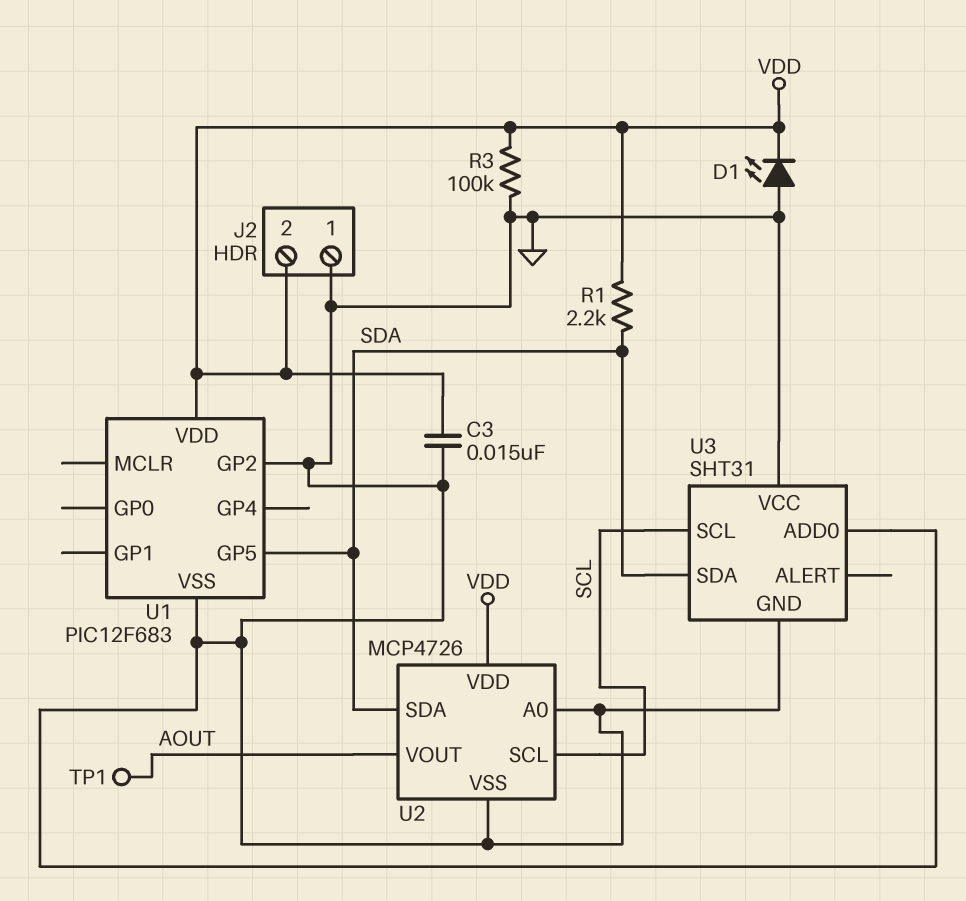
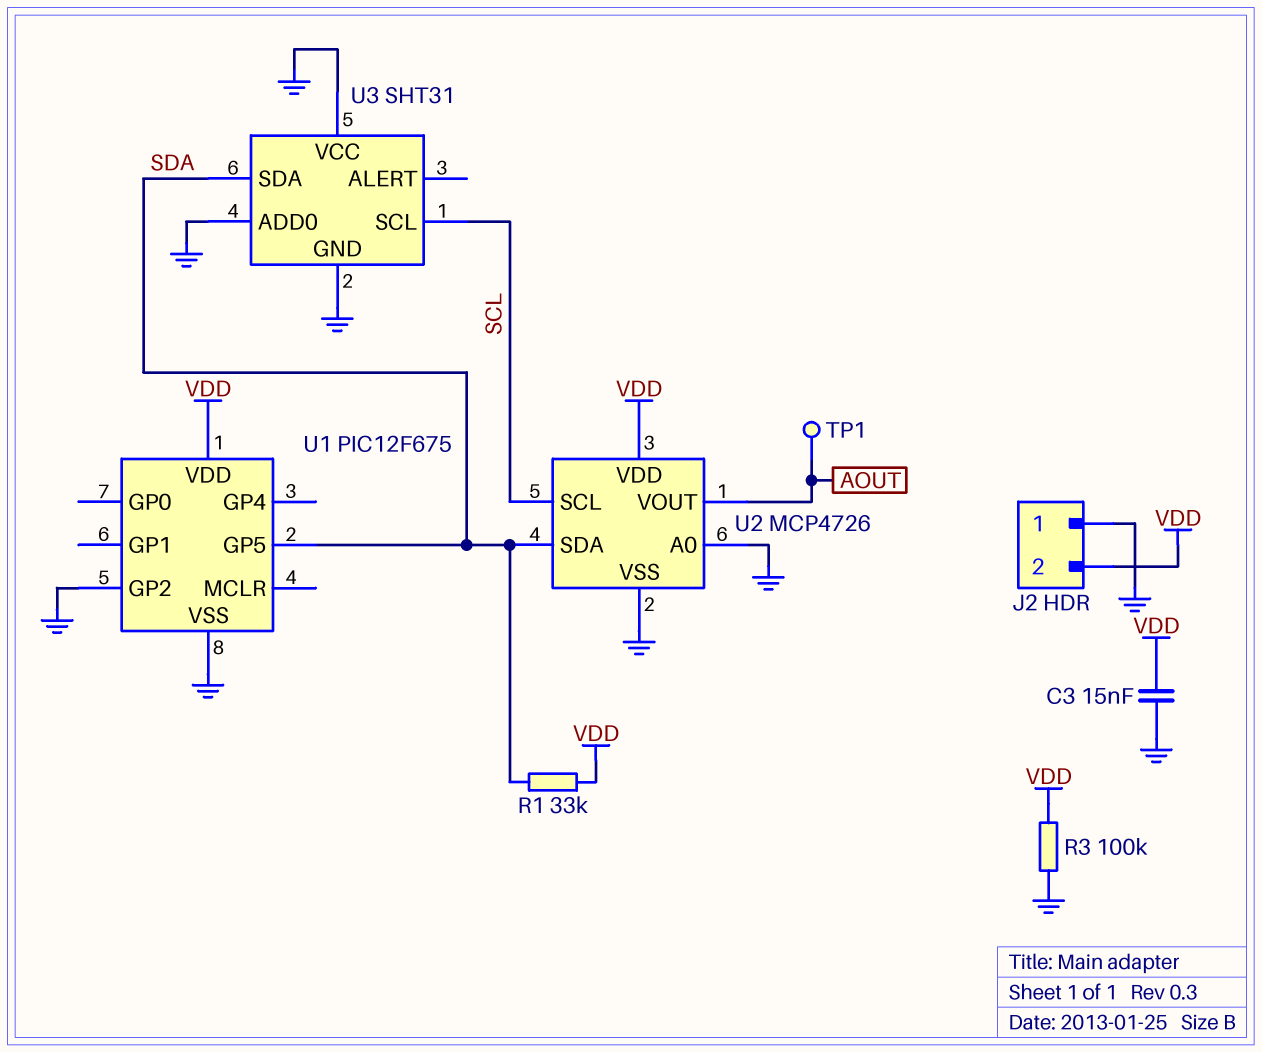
D1: LED (A GND, K VDD) -> none
R1: 2.2k (SDA, VDD) -> 33k (SDA, VDD)
U1: PIC12F683 -> PIC12F675

